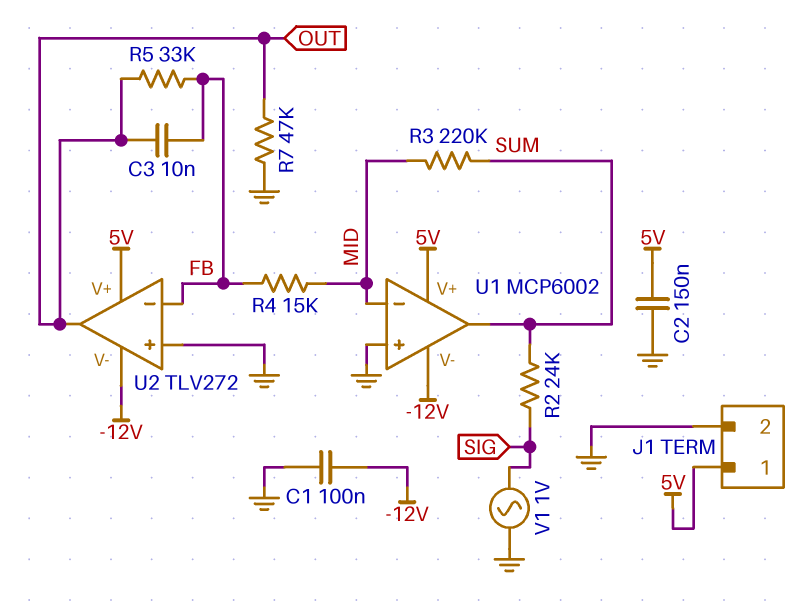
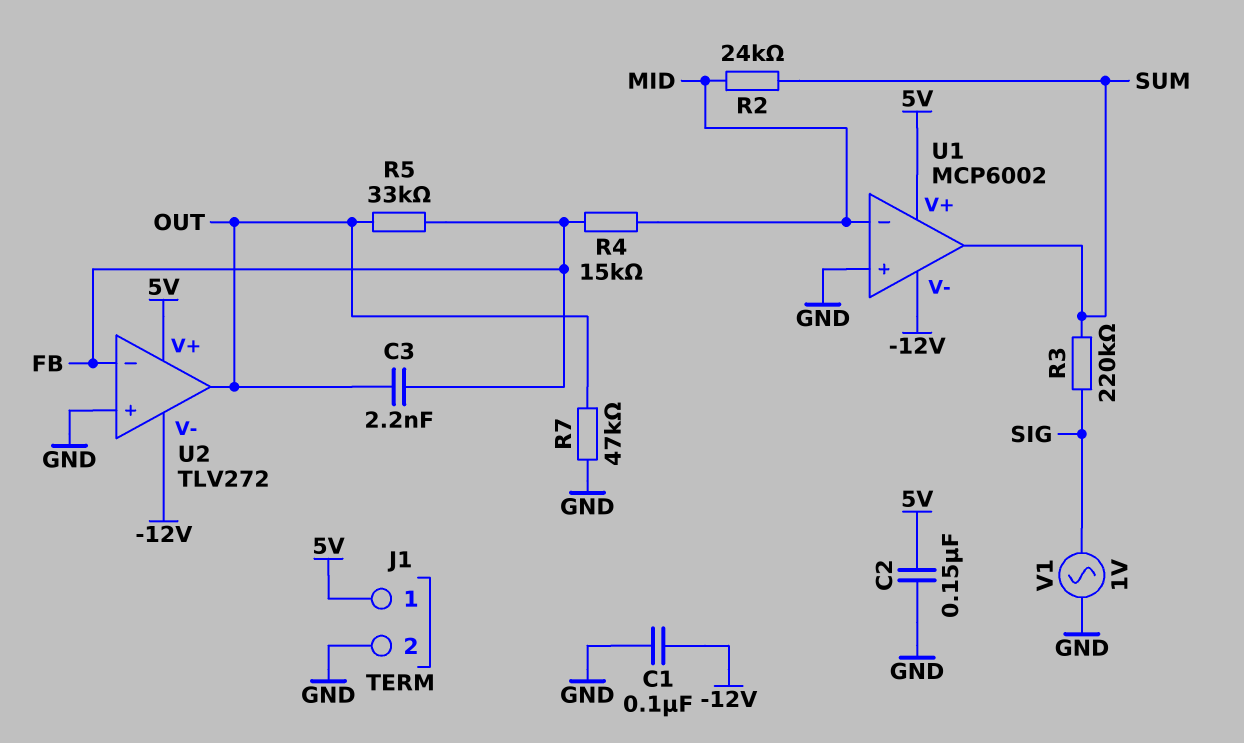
C3: 10nF (FB, OUT) -> 2.2nF (FB, OUT)
R2: 24k (SIG, SUM) -> 24k (MID, SUM)
R3: 220k (MID, SUM) -> 220k (SIG, SUM)

